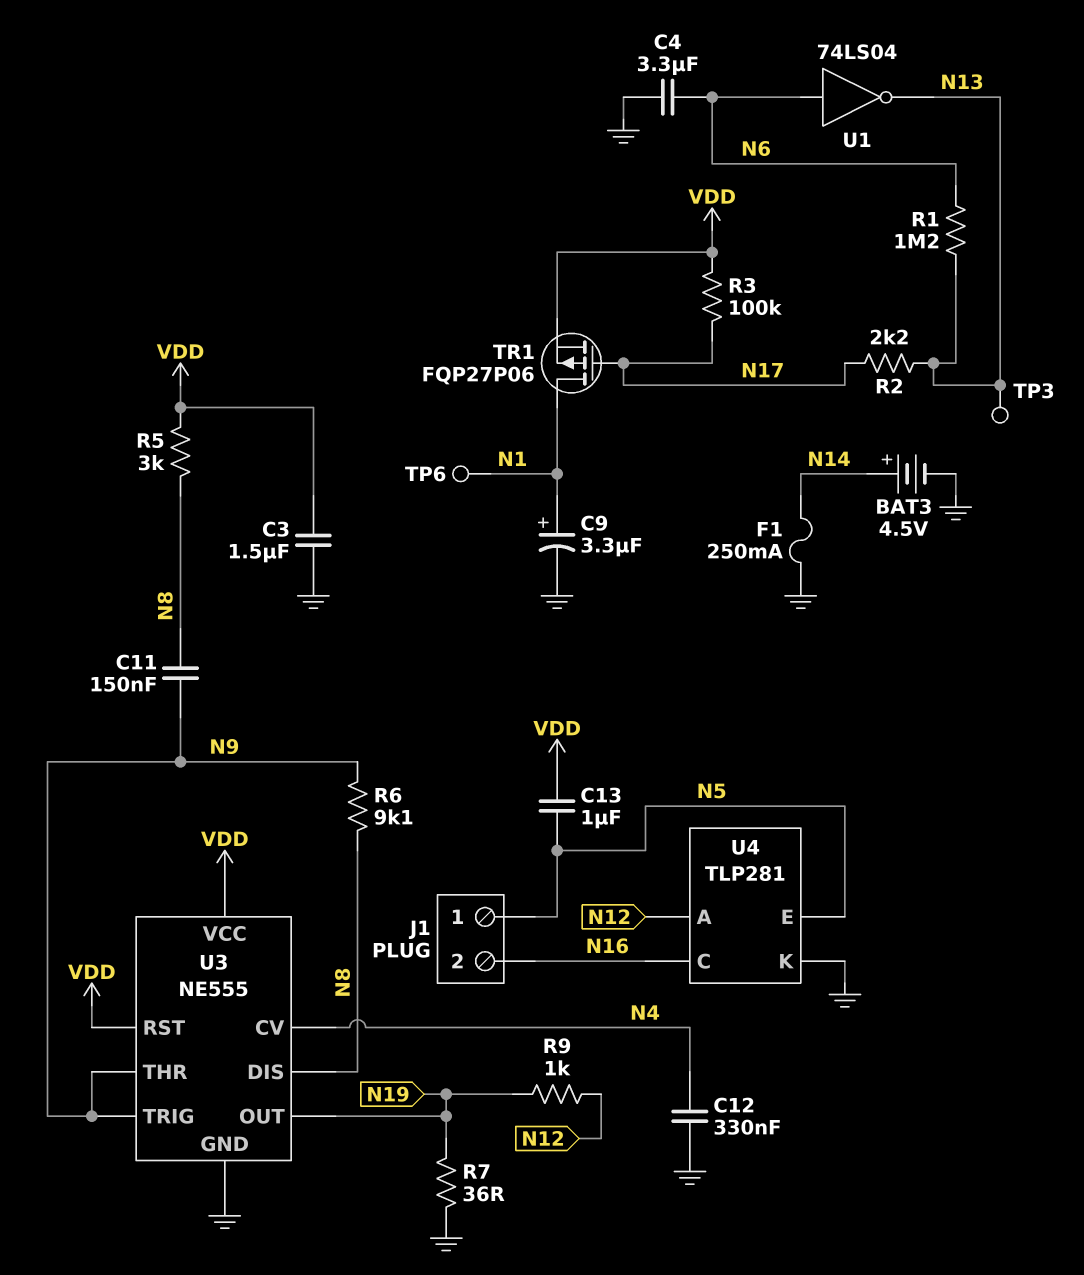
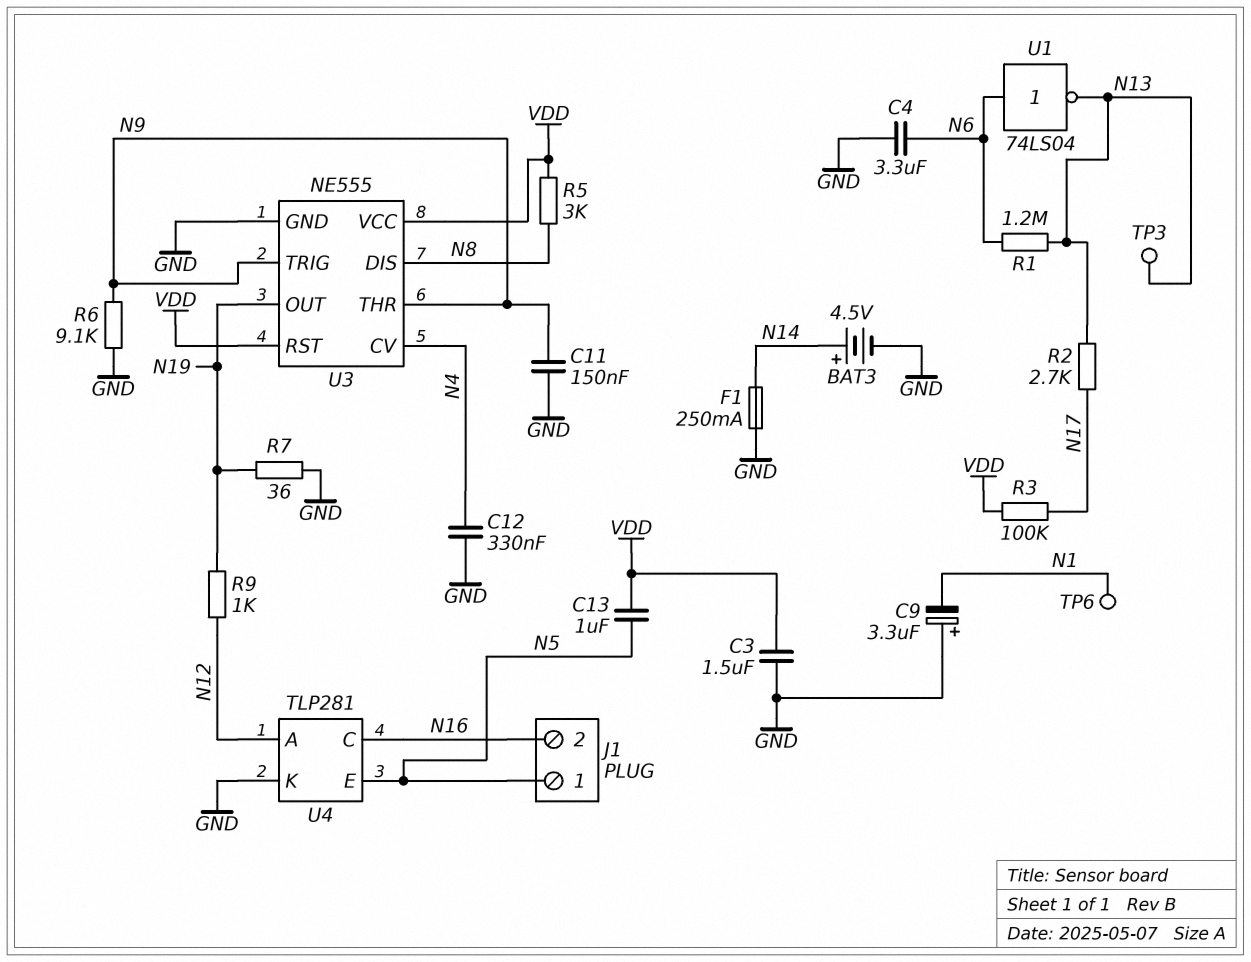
C9: 3.3uF (plus N1, minus GND) -> 3.3uF (plus GND, minus N1)
C11: 150nF (N8, N9) -> 150nF (GND, N9)
R2: 2.2k (N13, N17) -> 2.7k (N13, N17)
R6: 9.1k (N8, N9) -> 9.1k (GND, N9)
TR1: PMOS FQP27P06 (G N17, D N1, S VDD) -> none

